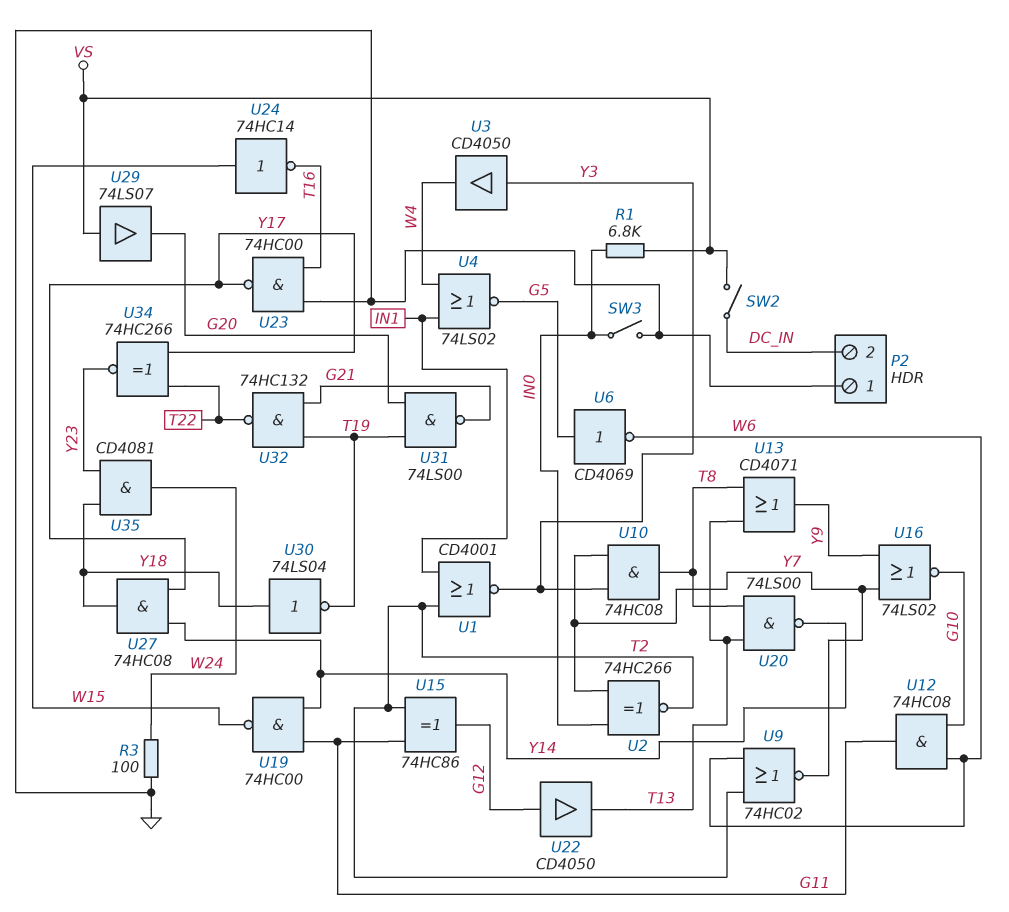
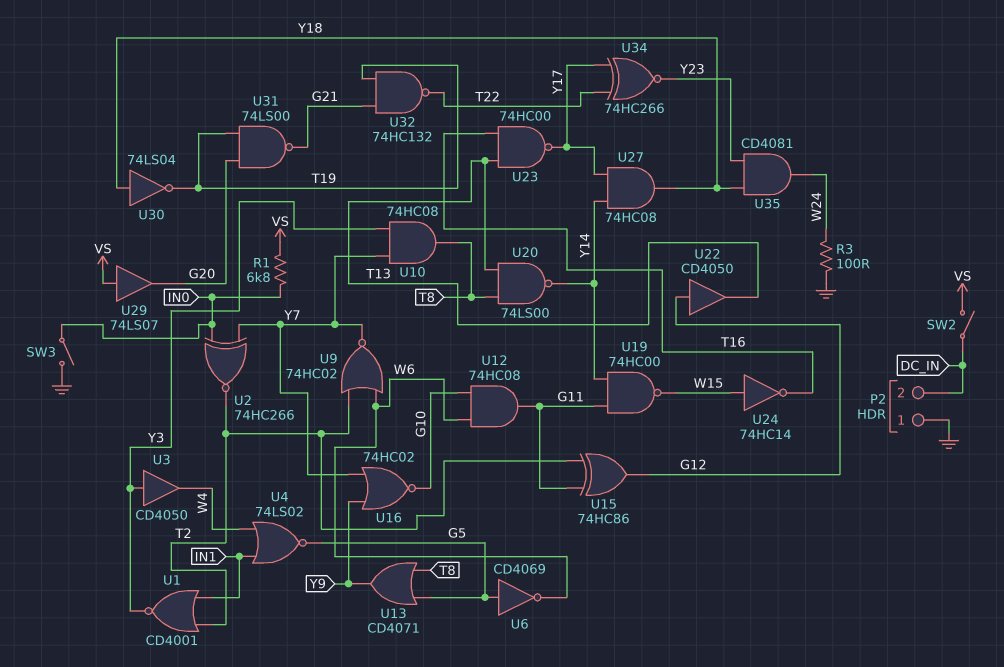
U13: OR CD4071 (in T8, in T13, out Y9) -> OR CD4071 (in G5, in T8, out Y9)
U16: NOR 74LS02 (in Y7, in Y9, out G10) -> NOR 74HC02 (in Y7, in Y9, out G10)
U23: NAND 74HC00 (in GND, in T16, out Y17) -> NAND 74HC00 (in T13, in T16, out Y17)

